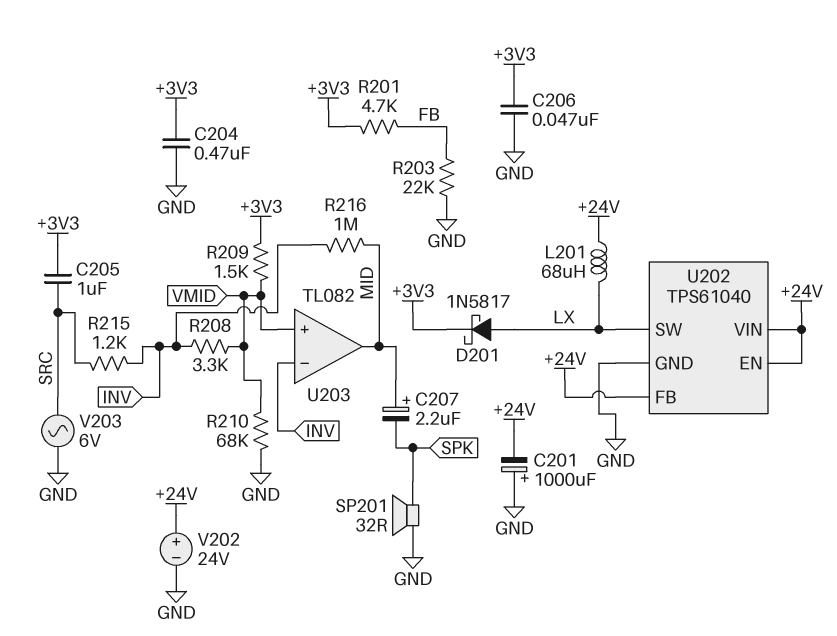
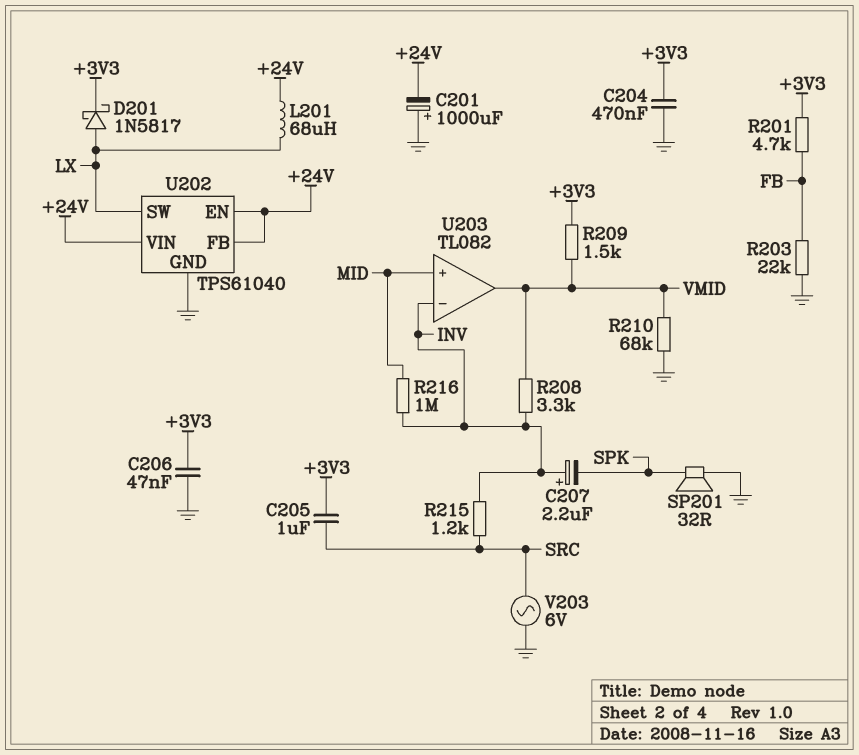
C207: 2.2uF (plus MID, minus SPK) -> 2.2uF (plus INV, minus SPK)
U203 pin in+: VMID -> MID
U203 pin out: MID -> VMID
V202: 24V (plus +24V, minus GND) -> none

